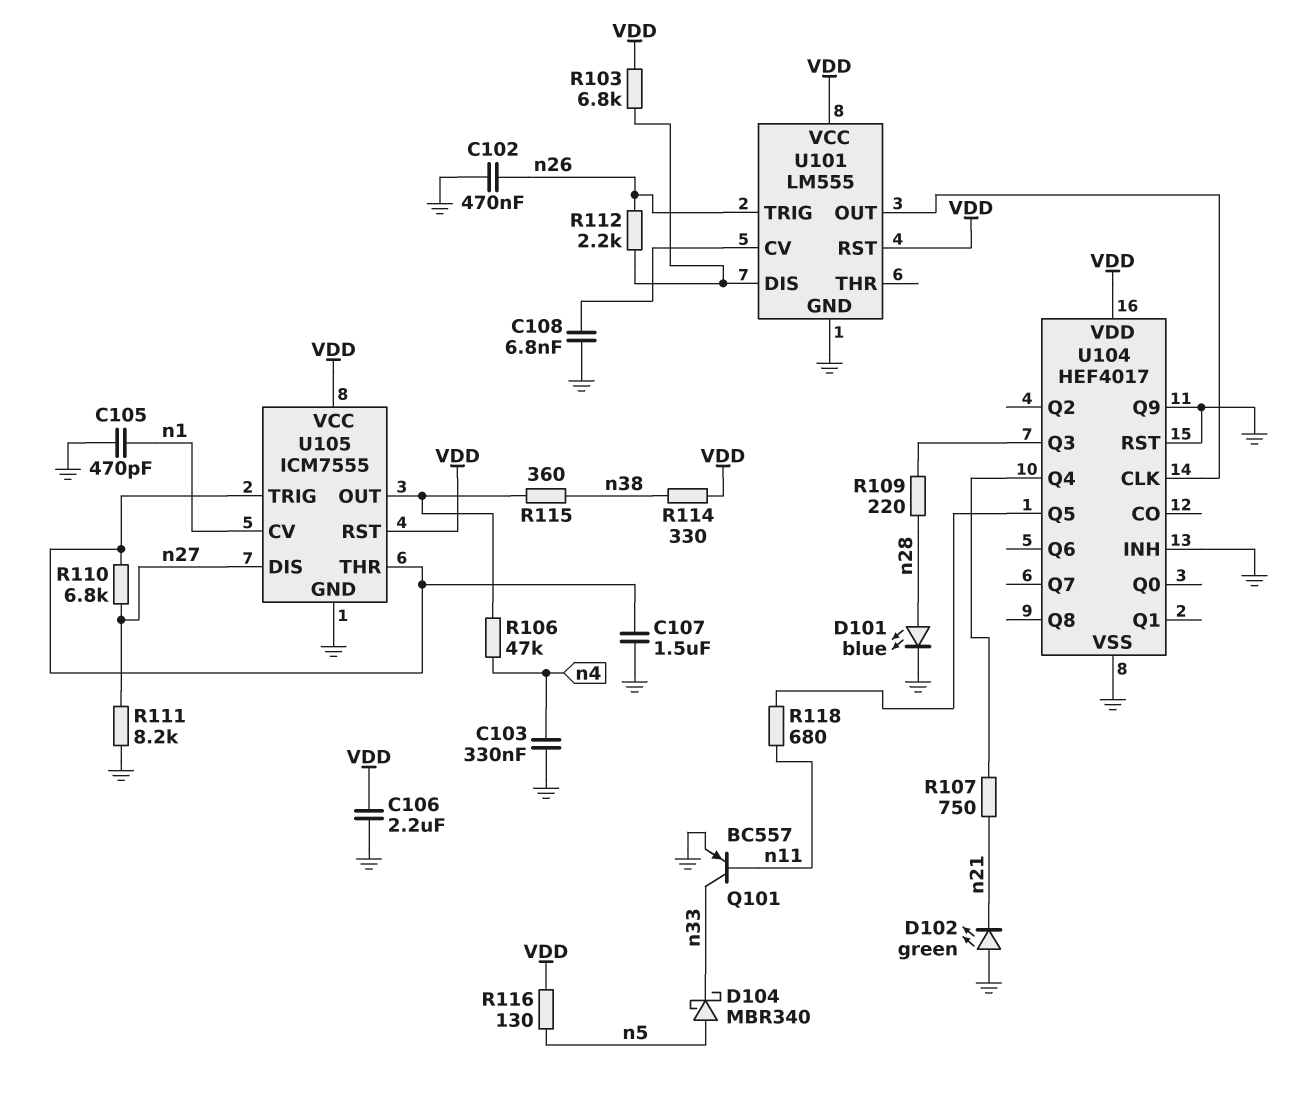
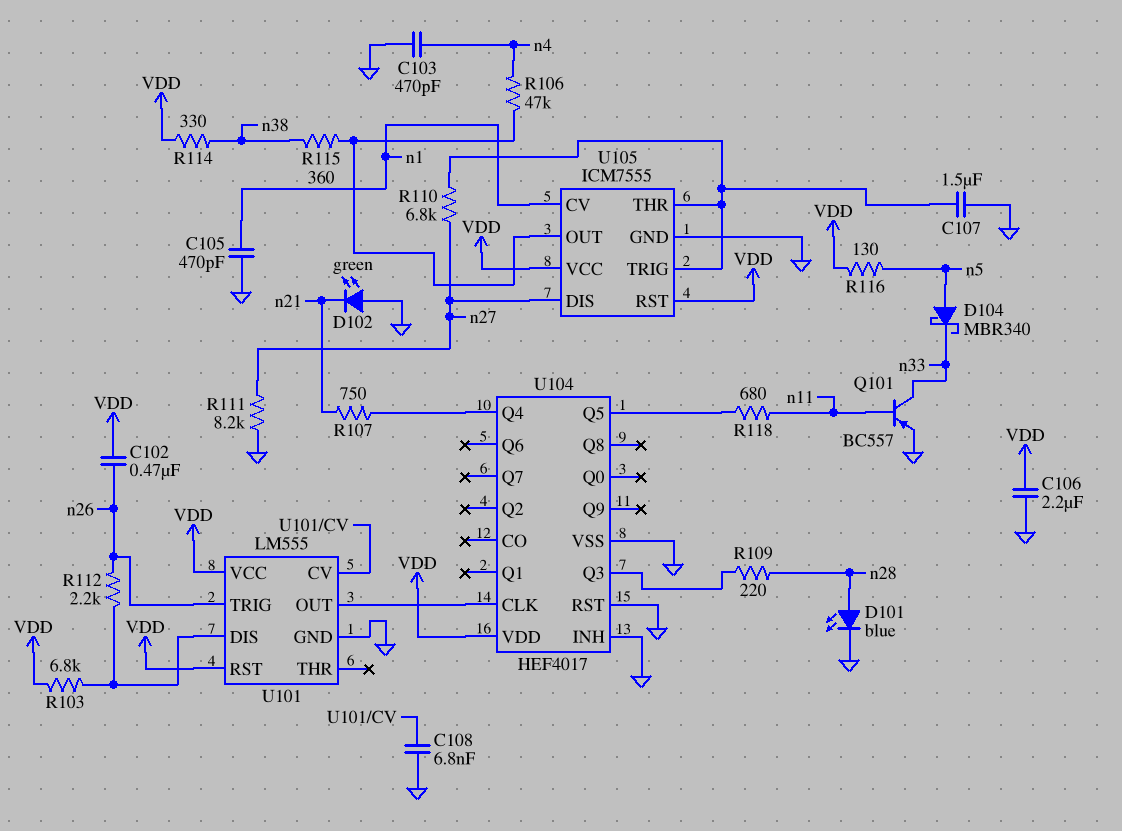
C102: 470nF (GND, n26) -> 470nF (VDD, n26)
C103: 330nF (GND, n4) -> 470pF (GND, n4)
U104 pin Q9: GND -> none

